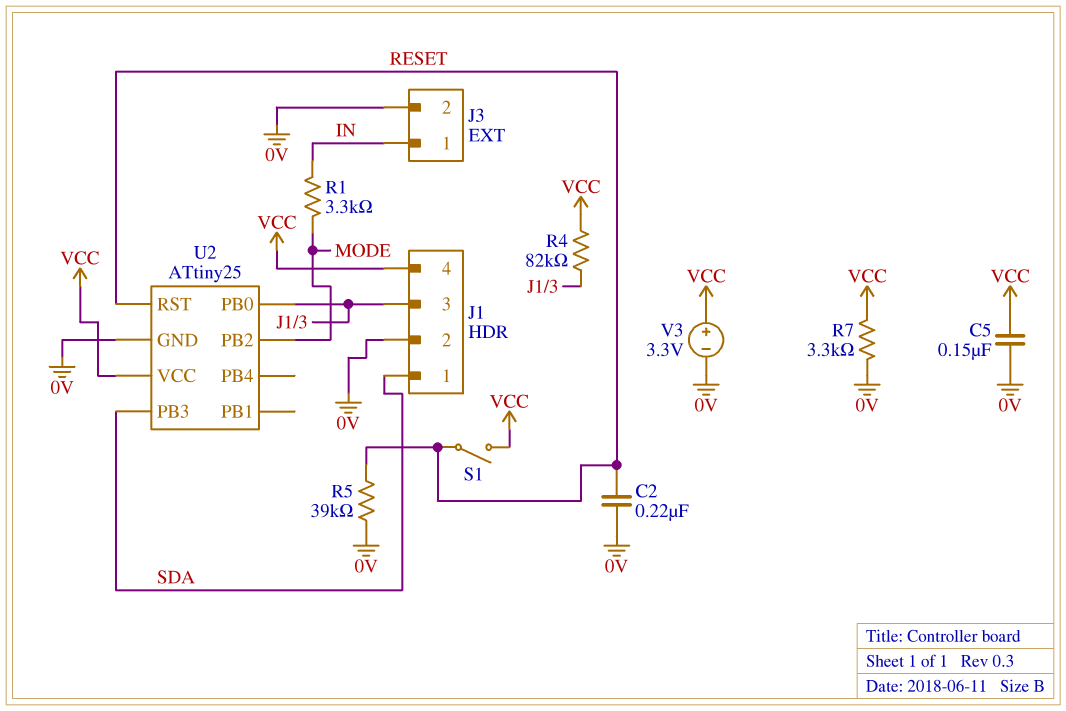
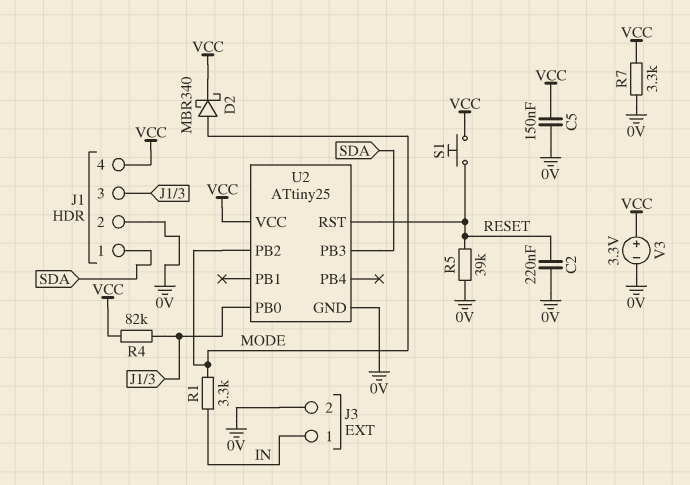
D2: none -> schottky MBR340 (A MODE, K VCC)
S1: switch (RESET, VCC) -> button (RESET, VCC)

